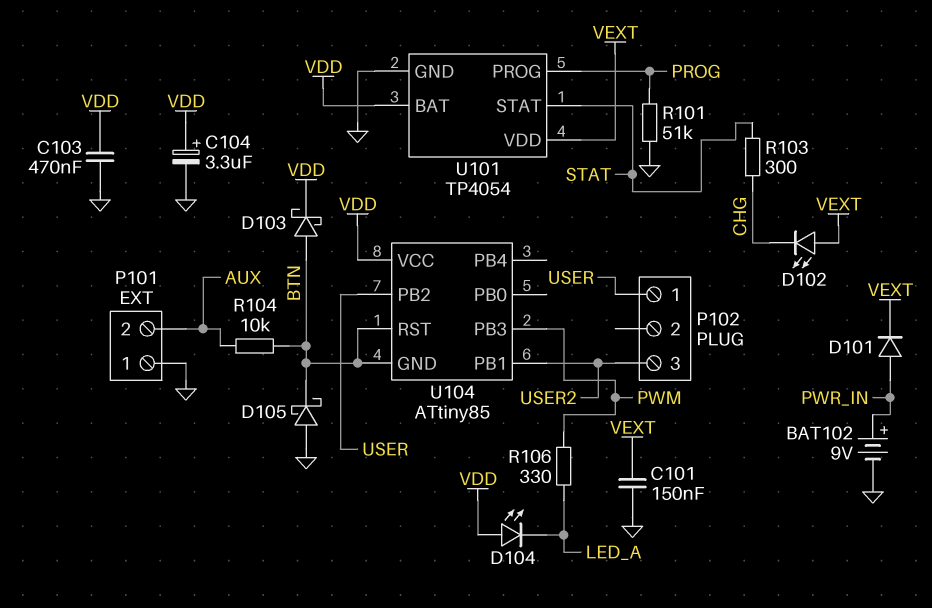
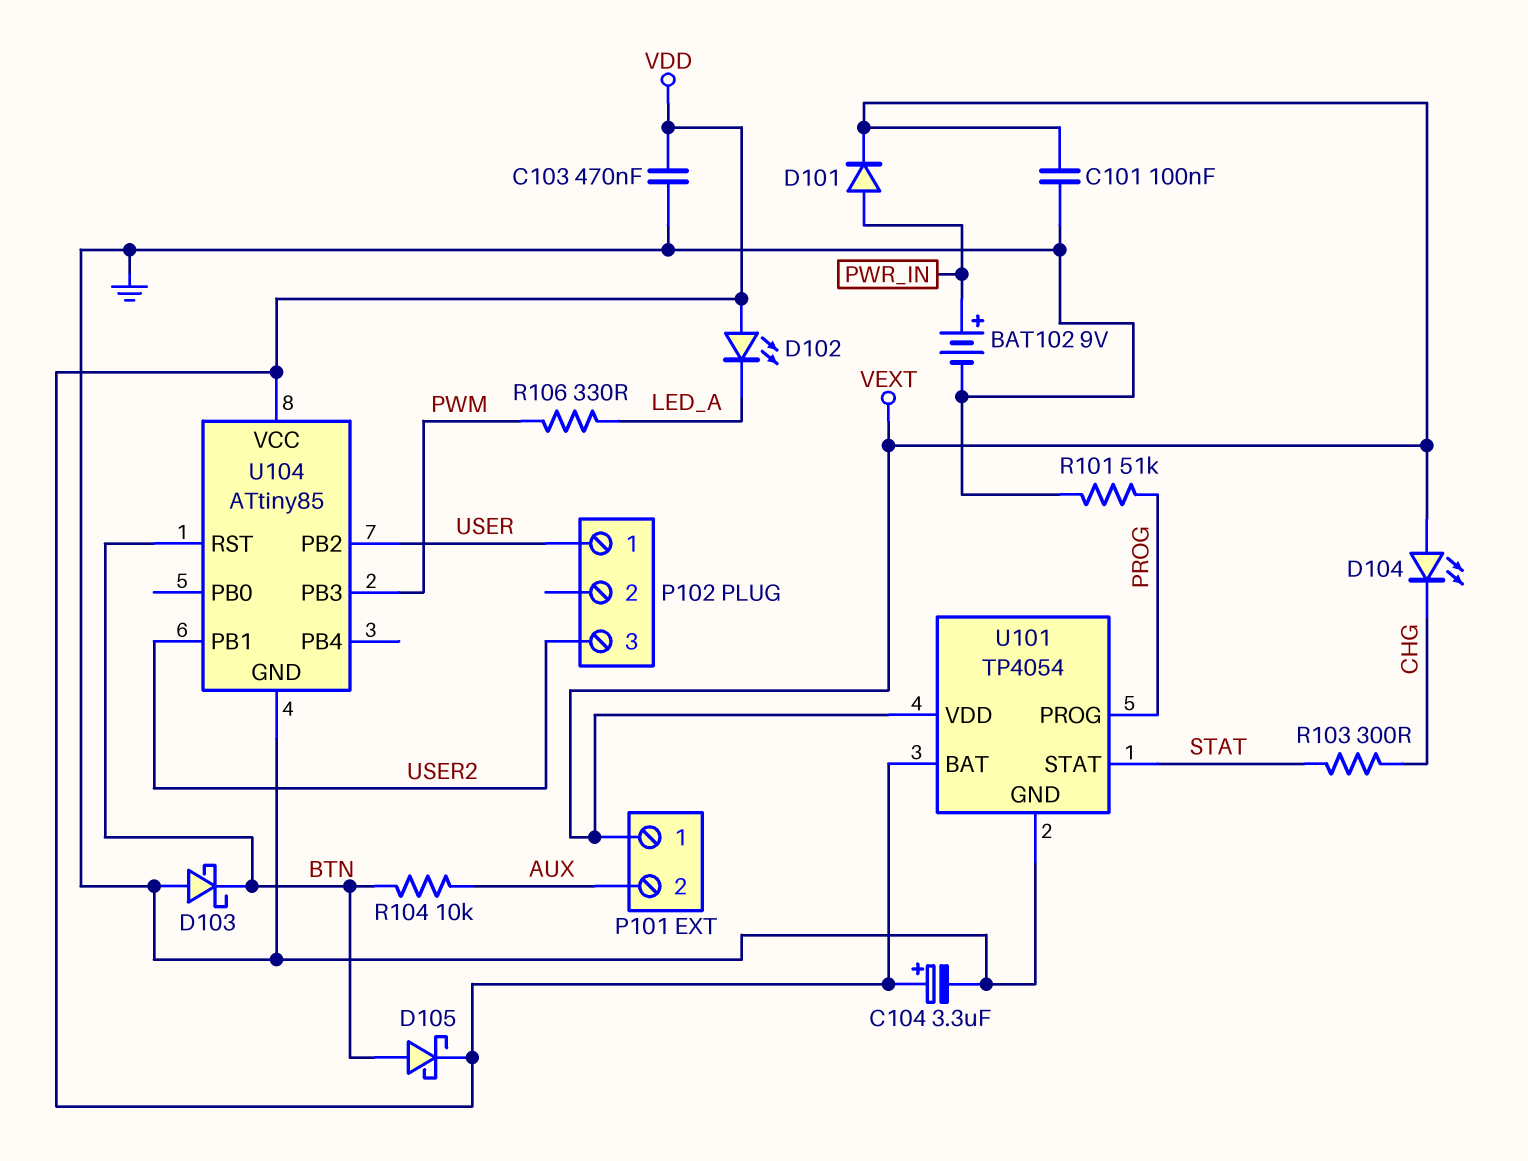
C101: 150nF (GND, VEXT) -> 100nF (GND, VEXT)
D102: LED (A VEXT, K CHG) -> LED (A VDD, K LED_A)
D103: schottky (A BTN, K VDD) -> schottky (A GND, K BTN)
D104: LED (A VDD, K LED_A) -> LED (A VEXT, K CHG)
D105: schottky (A GND, K BTN) -> schottky (A BTN, K VDD)
P101 pin 1: GND -> VEXT
U104 pin GND: BTN -> GND

